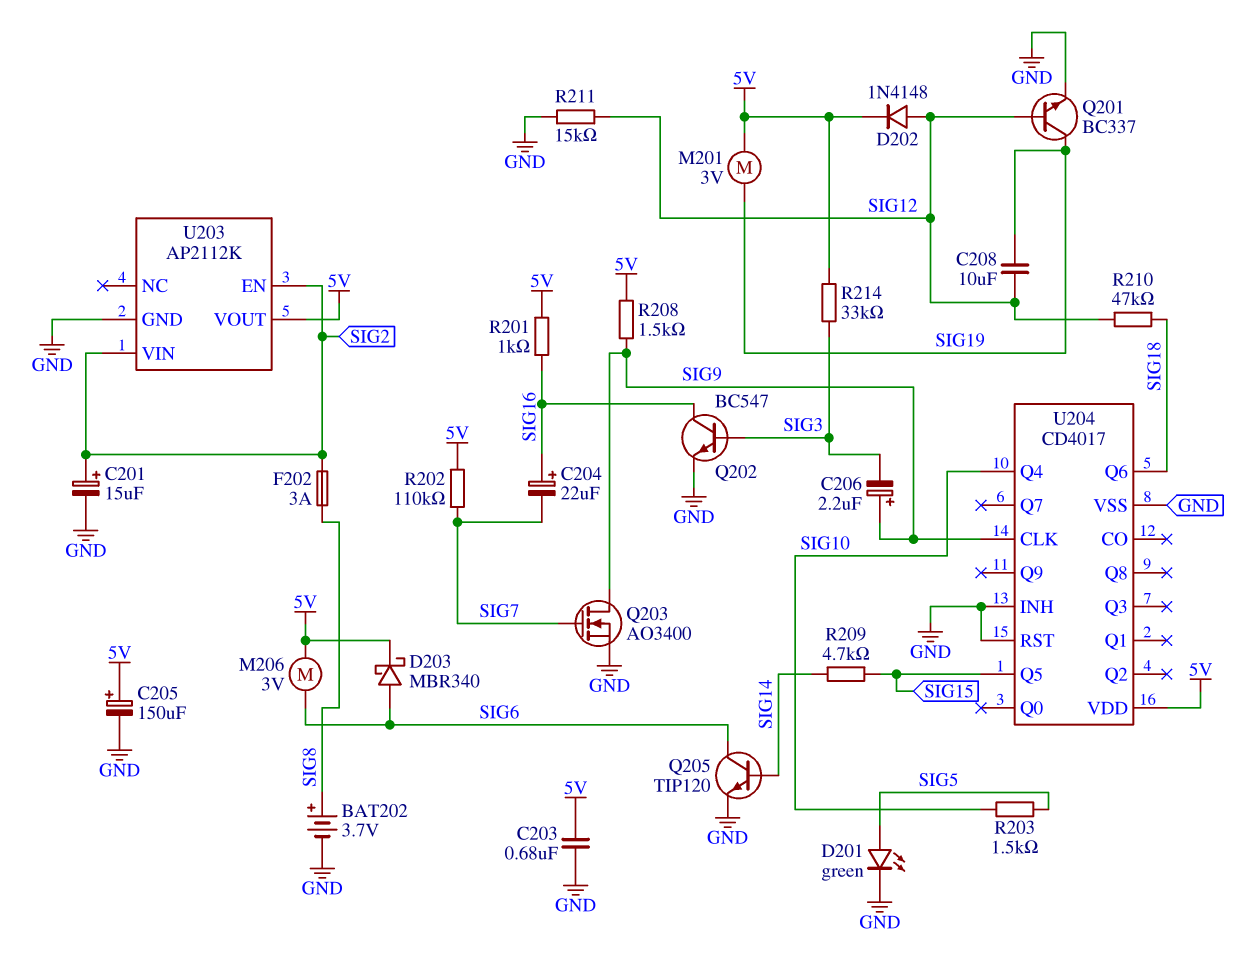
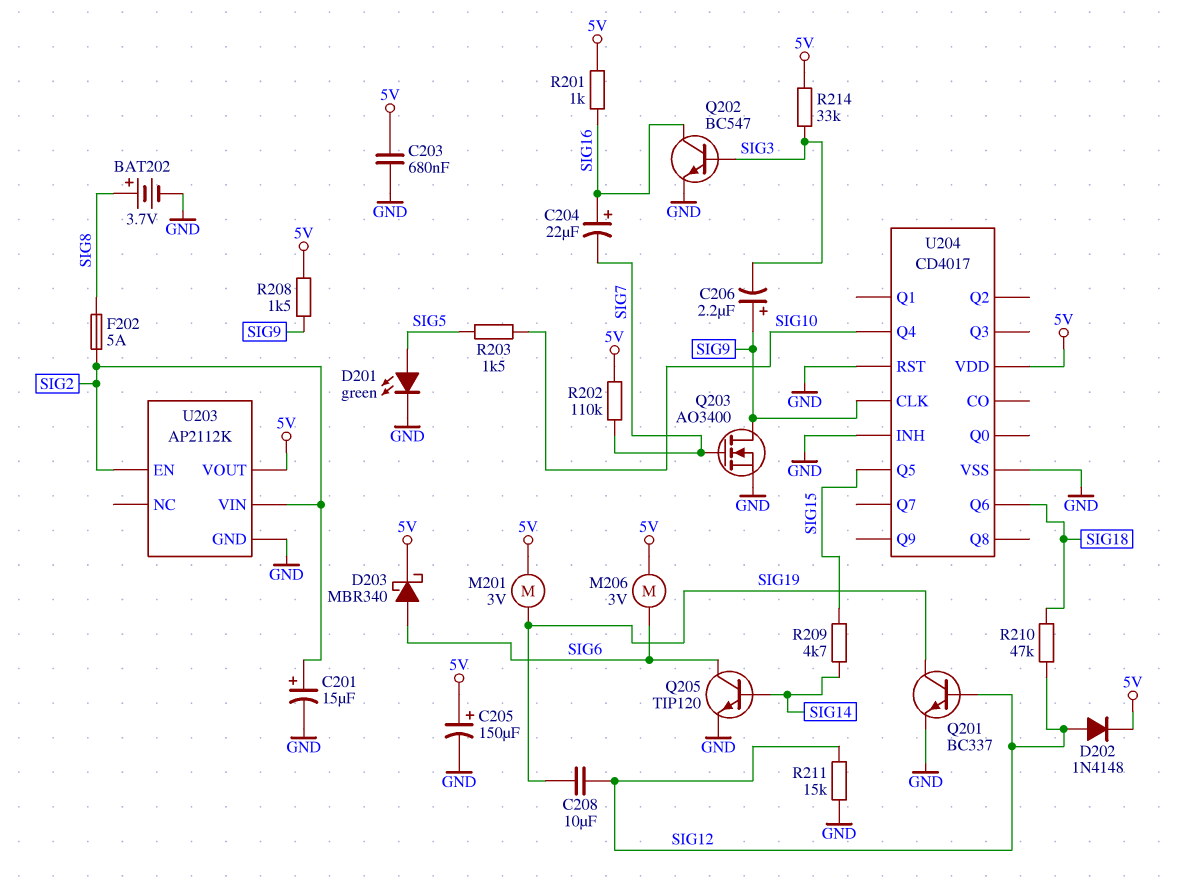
F202: 3A (SIG2, SIG8) -> 5A (SIG2, SIG8)

